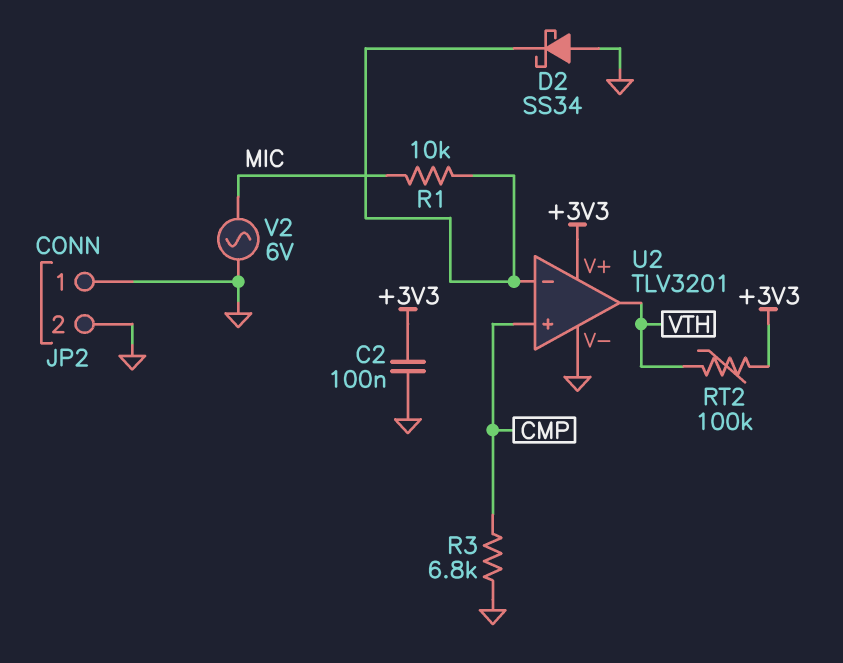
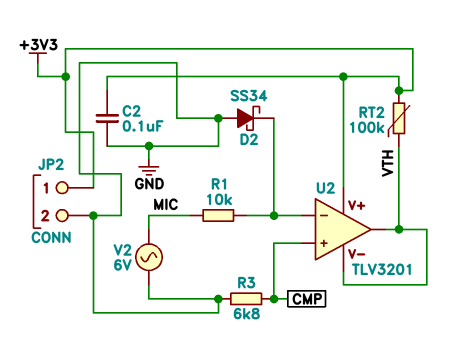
JP2 pin 1: GND -> +3V3
U2 pin V-: GND -> VTH

